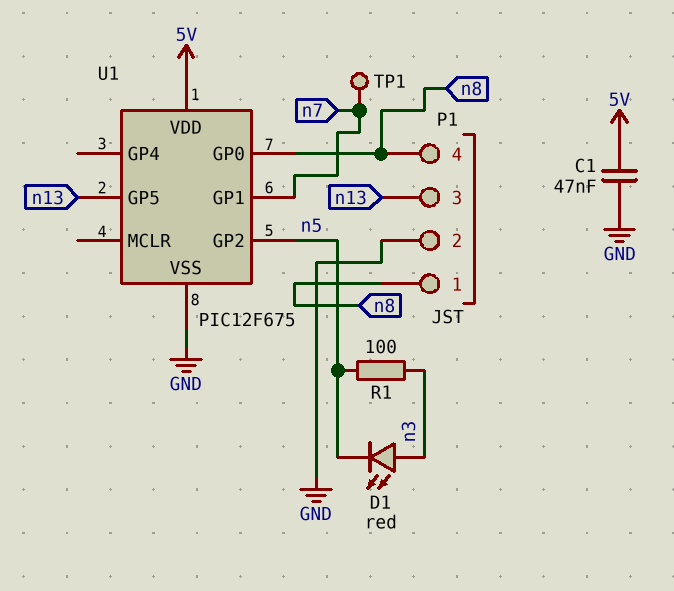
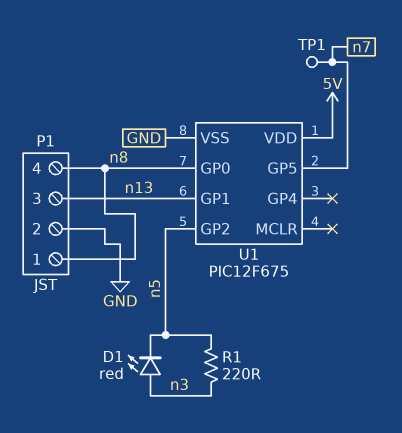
C1: 47nF (5V, GND) -> none
R1: 100 (n3, n5) -> 220 (n3, n5)
U1 pin GP1: n7 -> n13
U1 pin GP5: n13 -> n7

